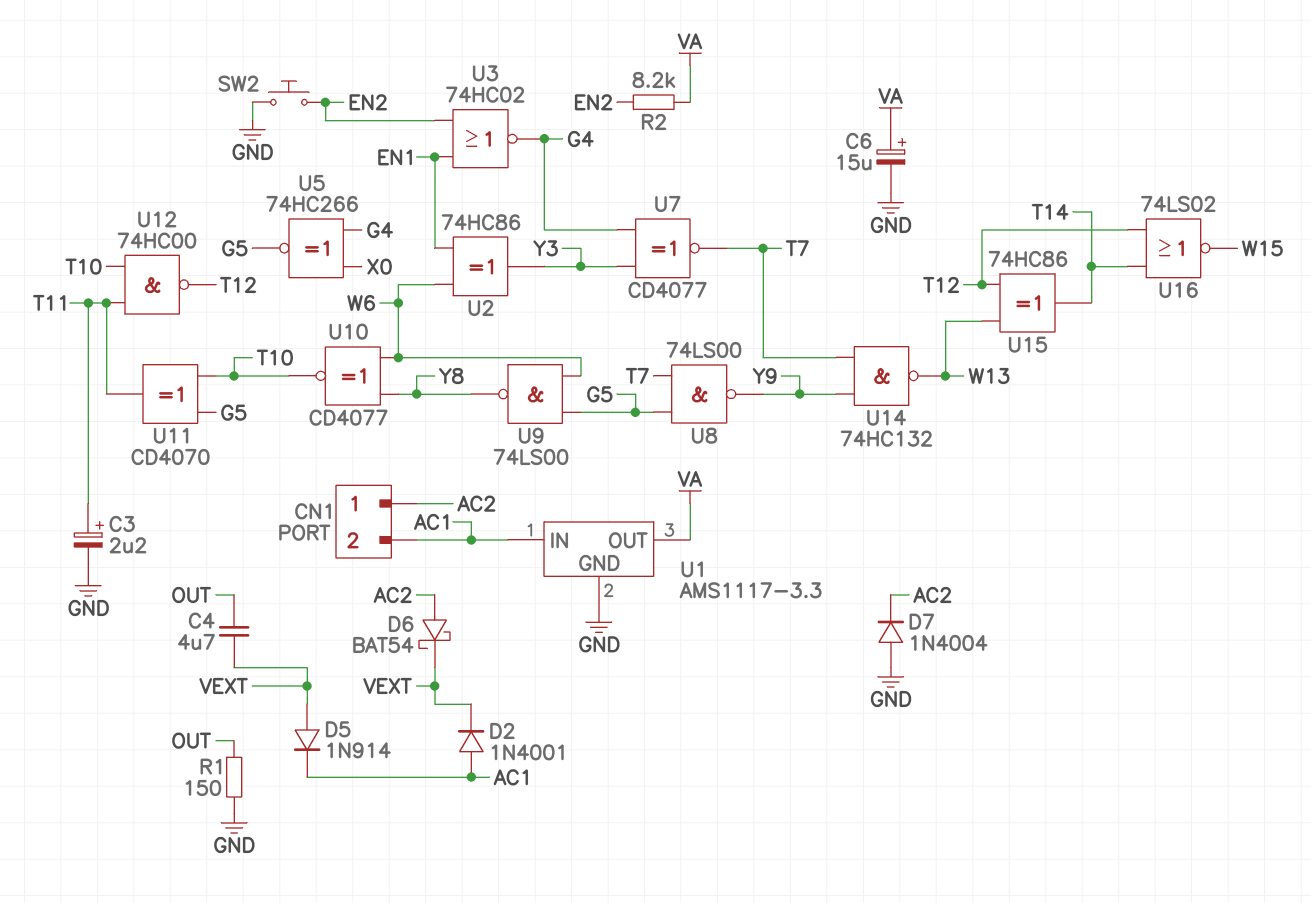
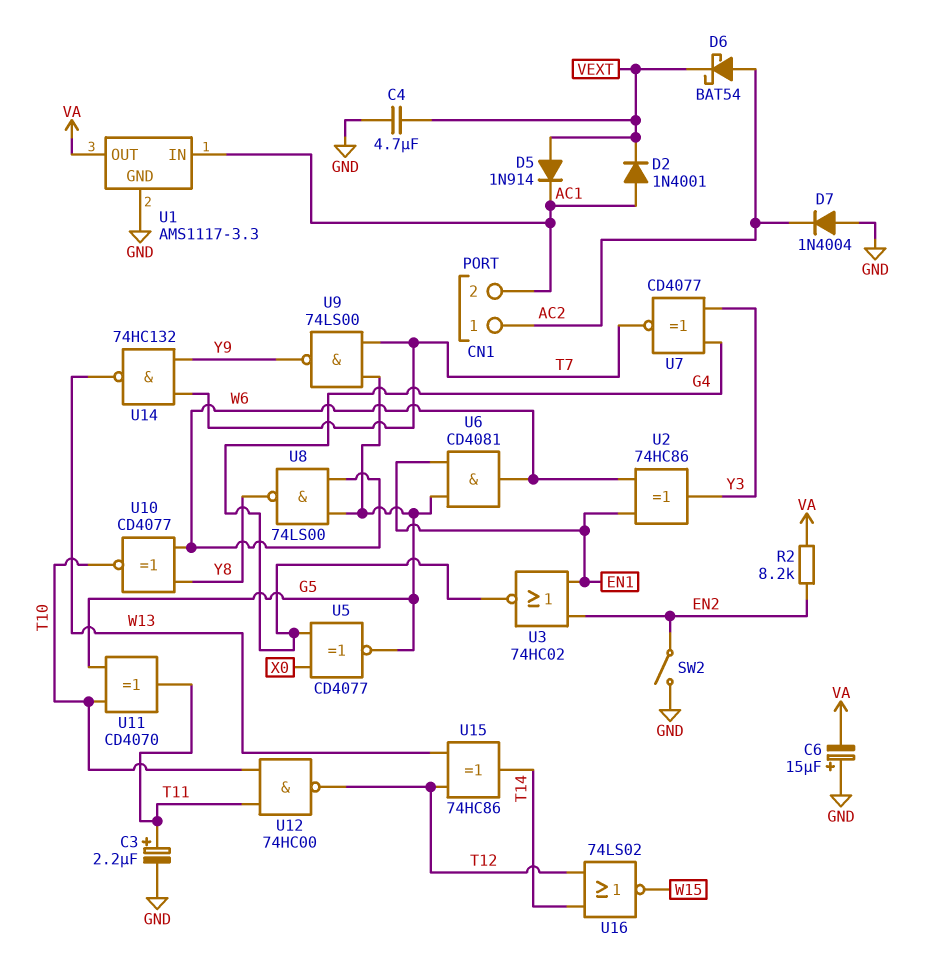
C4: 4.7uF (OUT, VEXT) -> 4.7uF (GND, VEXT)
C6: 15uF (plus VA, minus GND) -> 15uF (plus GND, minus VA)
R1: 150 (GND, OUT) -> none
SW2: button (EN2, GND) -> switch (EN2, GND)
U5: XNOR 74HC266 (in G4, in X0, out G5) -> XNOR CD4077 (in G4, in X0, out G5)
U6: none -> AND CD4081 (in EN1, in G5, out W6)
U8: NAND 74LS00 (in G5, in T7, out Y9) -> NAND 74LS00 (in G5, in W6, out Y8)
U9: NAND 74LS00 (in G5, in W6, out Y8) -> NAND 74LS00 (in G5, in T7, out Y9)

